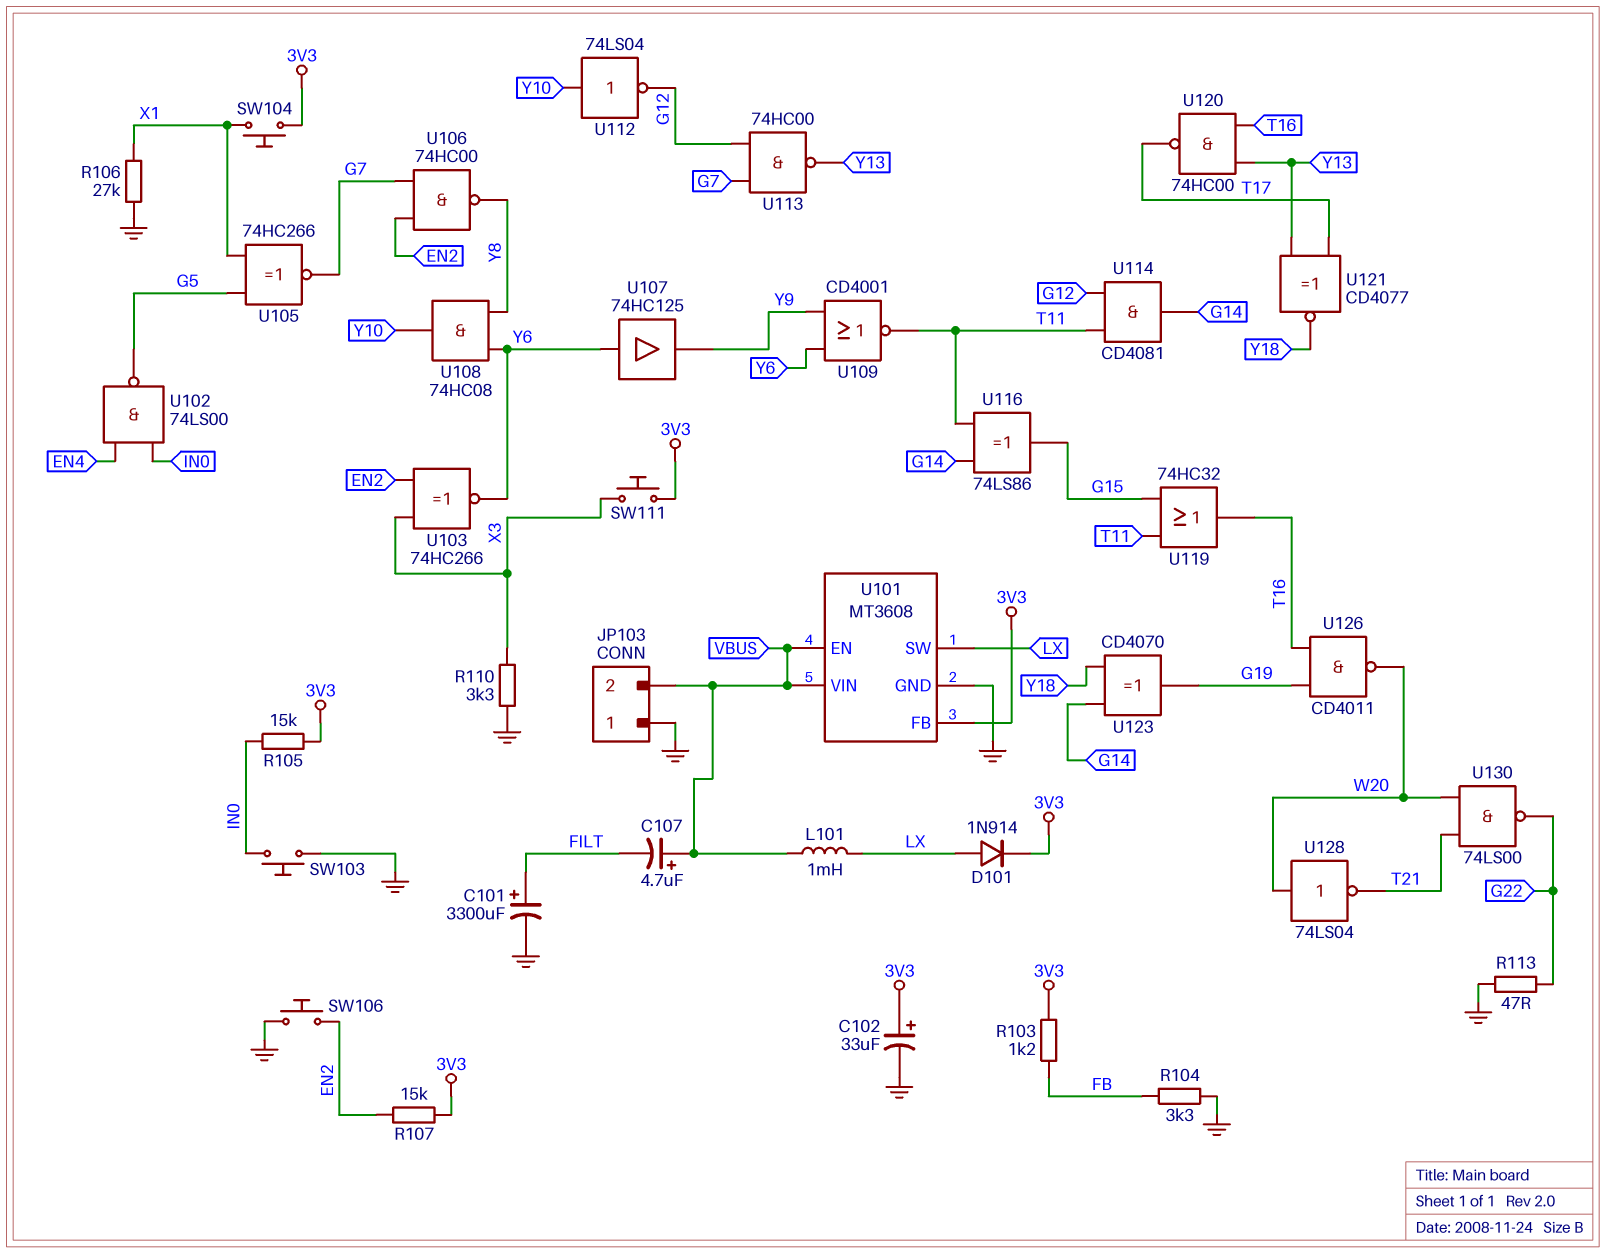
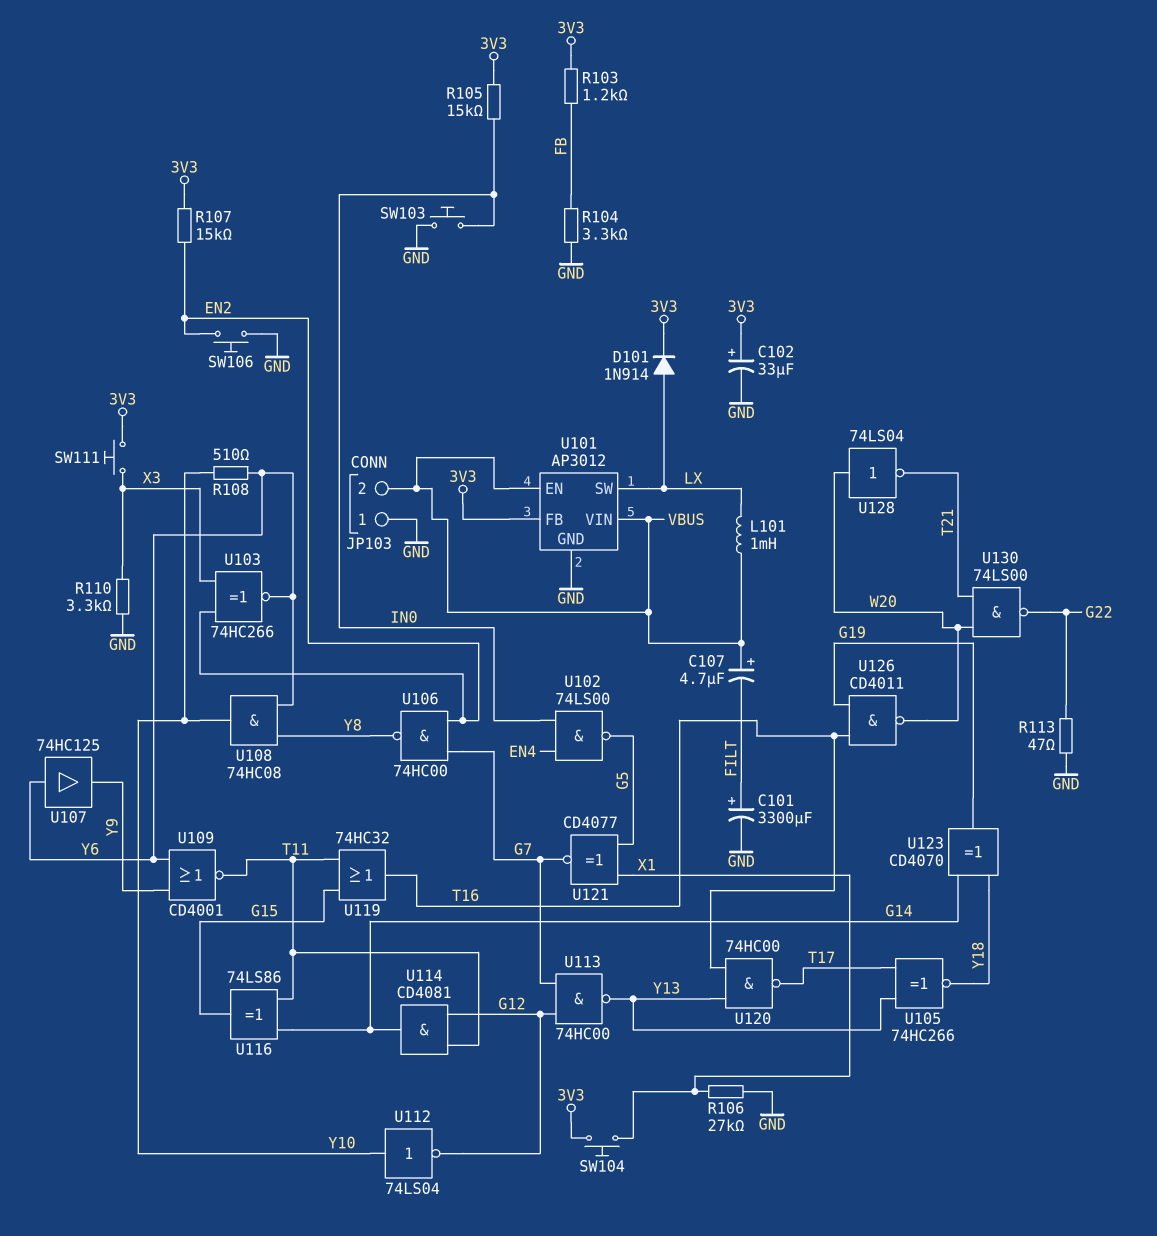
R108: none -> 510 (Y6, Y10)
U101: MT3608 -> AP3012
U105: XNOR 74HC266 (in G5, in X1, out G7) -> XNOR 74HC266 (in T17, in Y13, out Y18)
U121: XNOR CD4077 (in T17, in Y13, out Y18) -> XNOR CD4077 (in G5, in X1, out G7)

